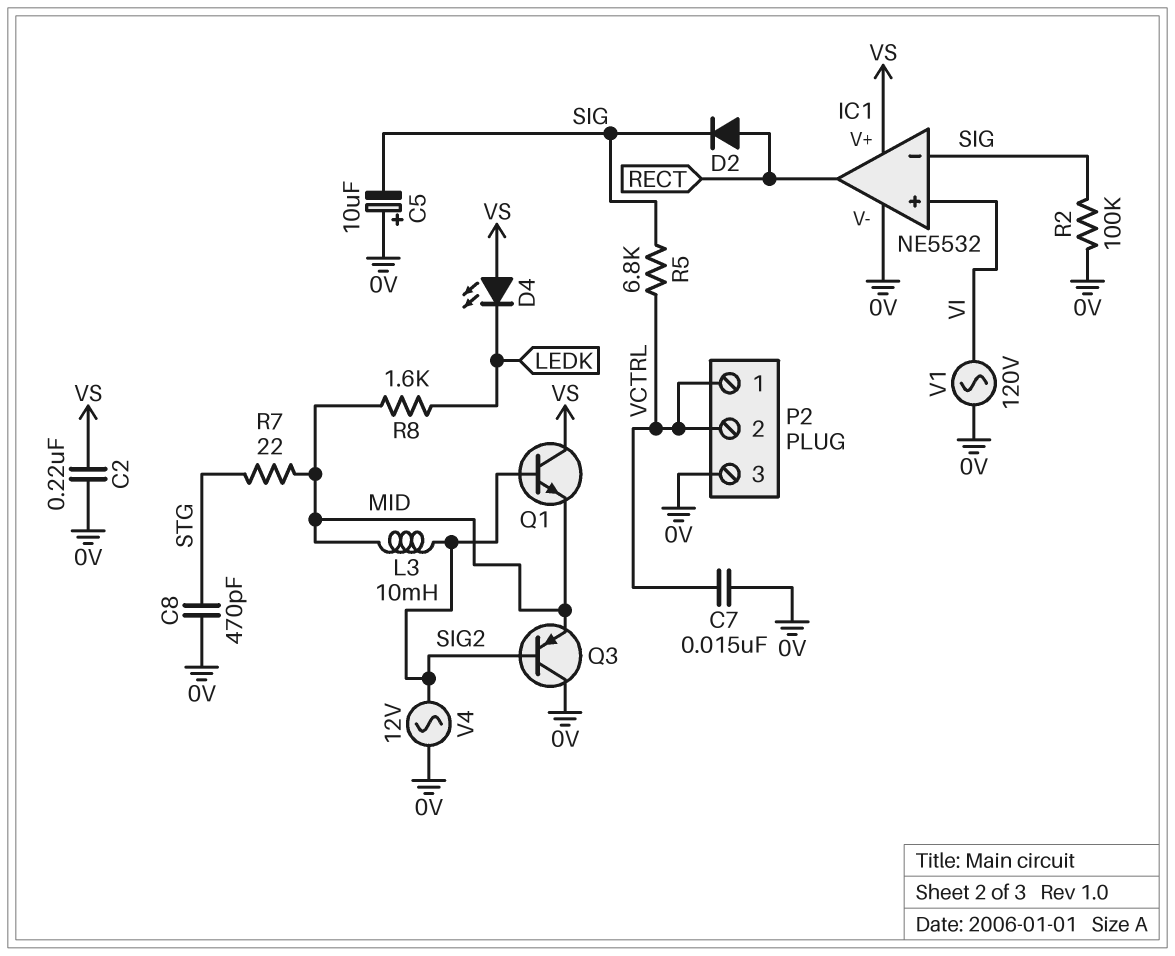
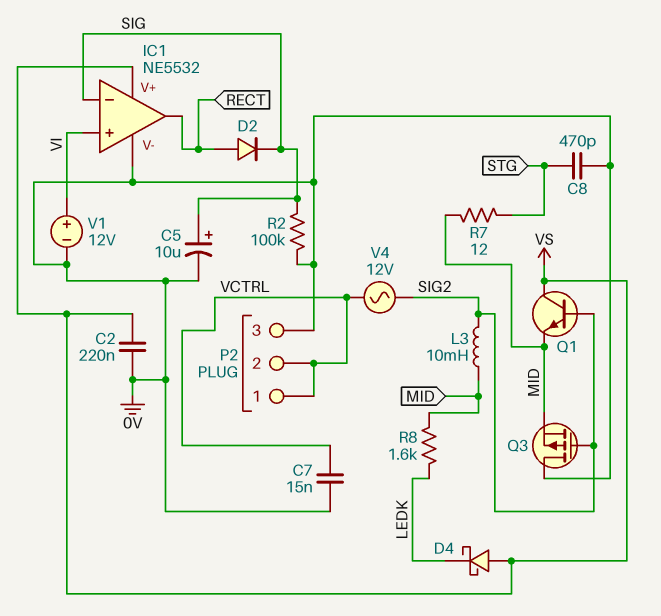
C5: 10uF (plus 0V, minus SIG) -> 10uF (plus SIG, minus 0V)
D4: LED (A VS, K LEDK) -> schottky (A VS, K LEDK)
Q3: PNP (B SIG2, C 0V, E MID) -> PMOS (G SIG2, D 0V, S MID)
R5: 6.8k (SIG, VCTRL) -> none
R7: 22 (MID, STG) -> 12 (MID, STG)
V1: AC 120V (0V, VI) -> 12V (plus VI, minus 0V)
V4: AC 12V (0V, SIG2) -> AC 12V (SIG2, VCTRL)

